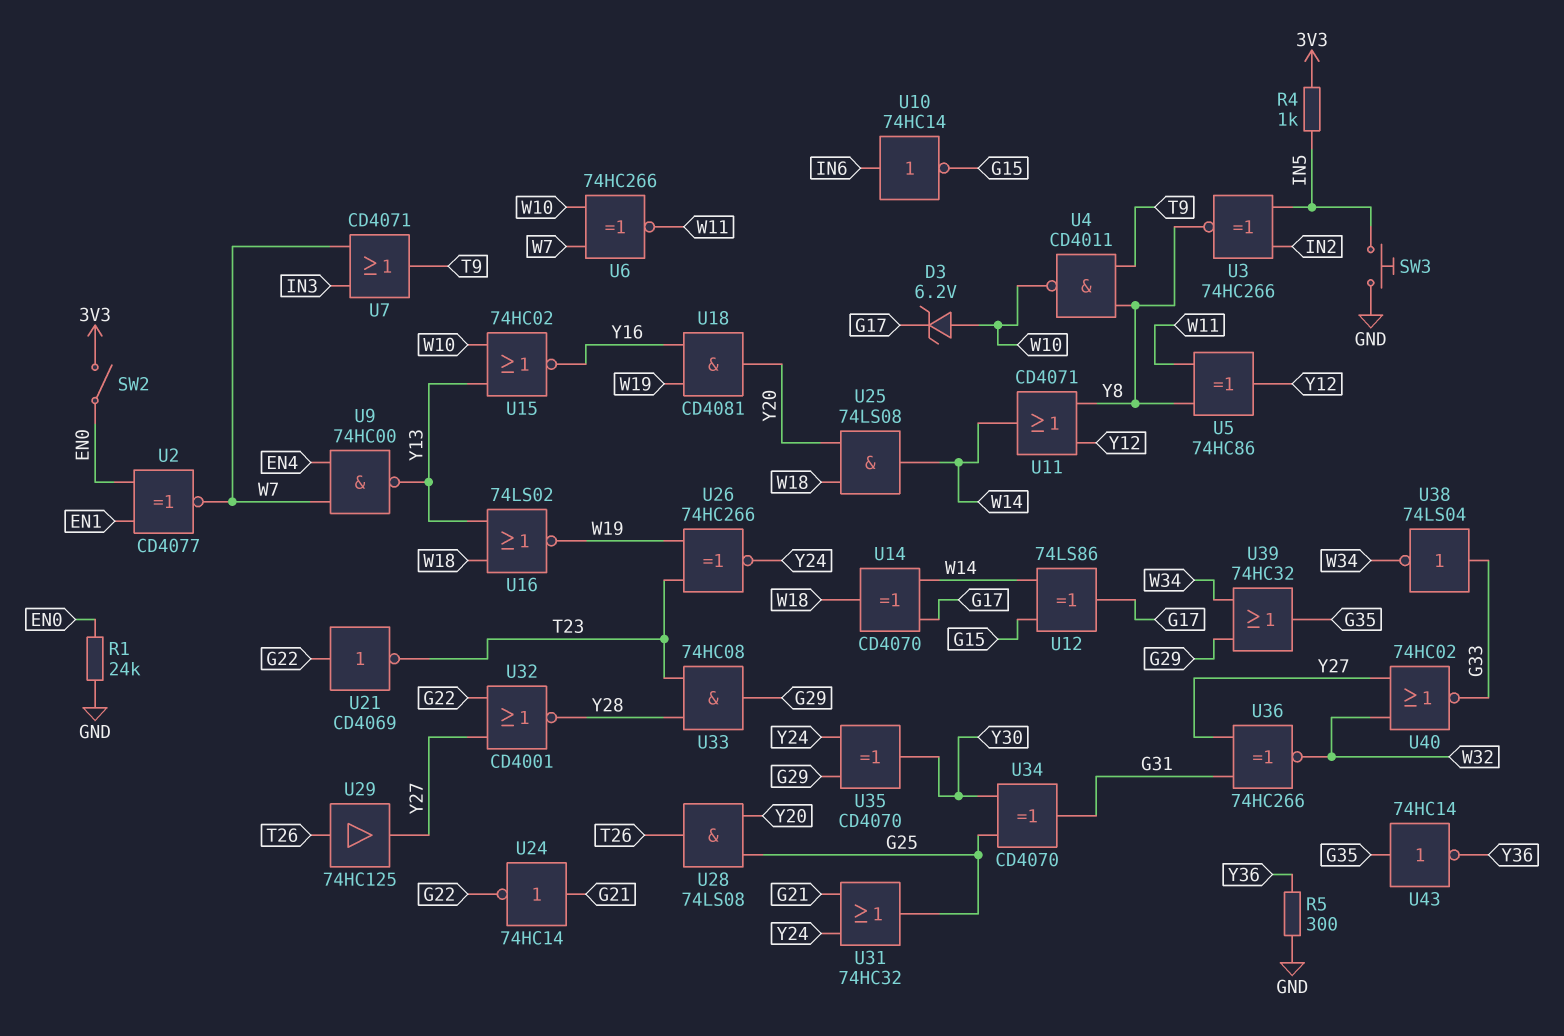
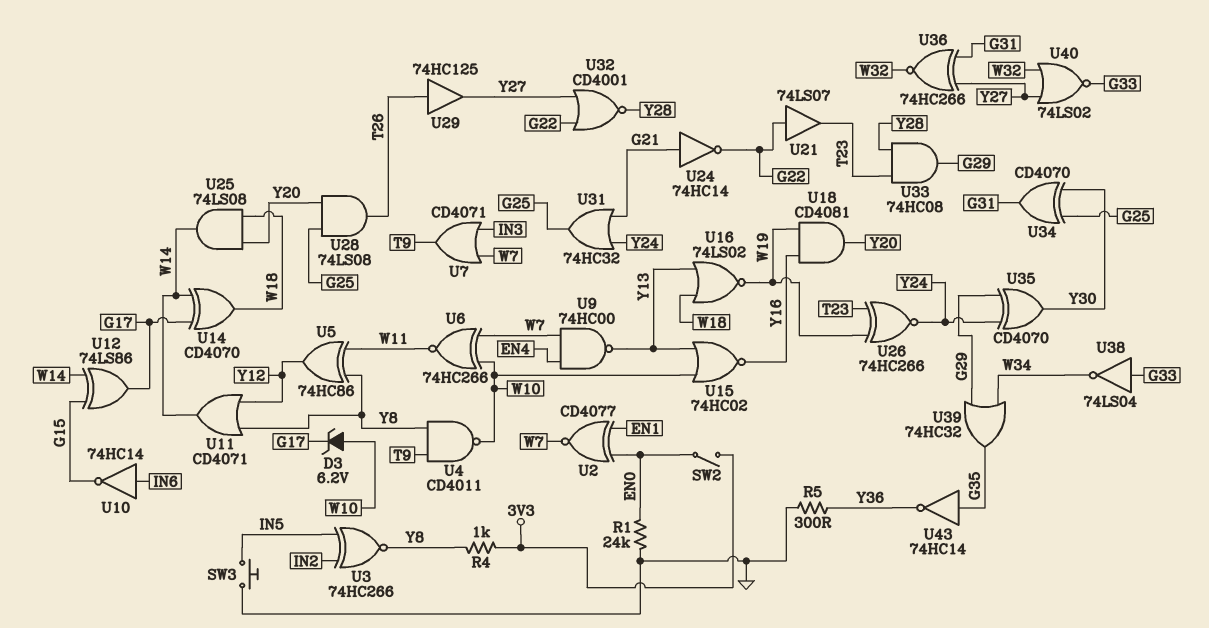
R4: 1k (3V3, IN5) -> 1k (3V3, Y8)
U21: NOT CD4069 (in G22, out T23) -> buffer 74LS07 (in G22, out T23)
U40: NOR 74HC02 (in W32, in Y27, out G33) -> NOR 74LS02 (in W32, in Y27, out G33)

